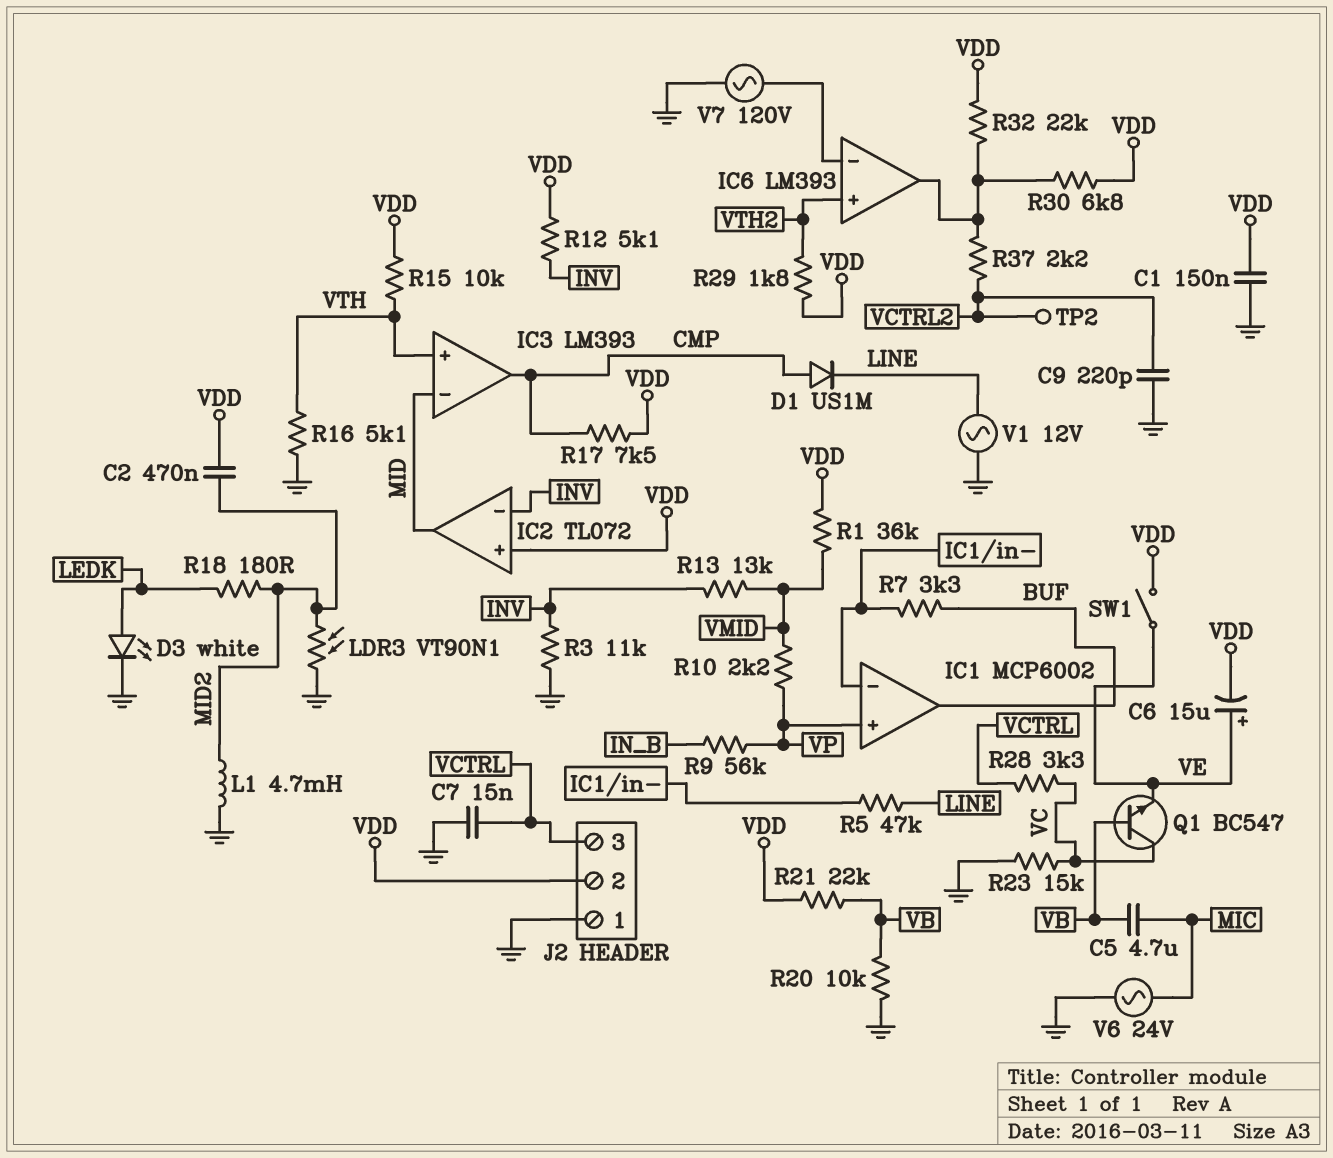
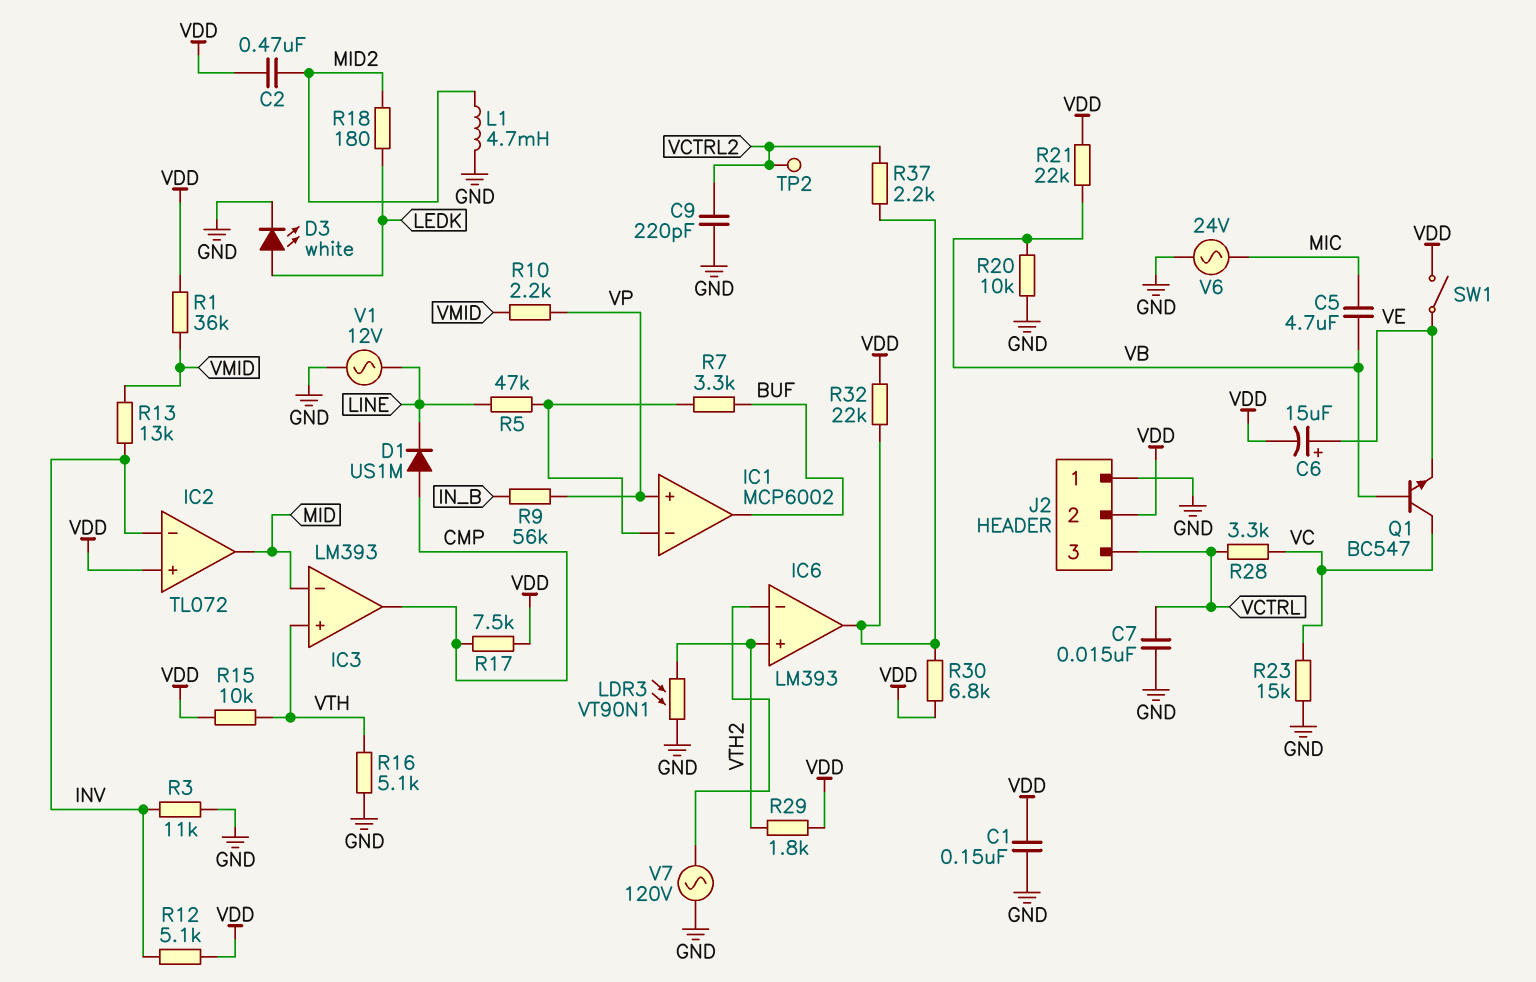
LDR3: VT90N1 (GND, MID2) -> VT90N1 (GND, VTH2)

